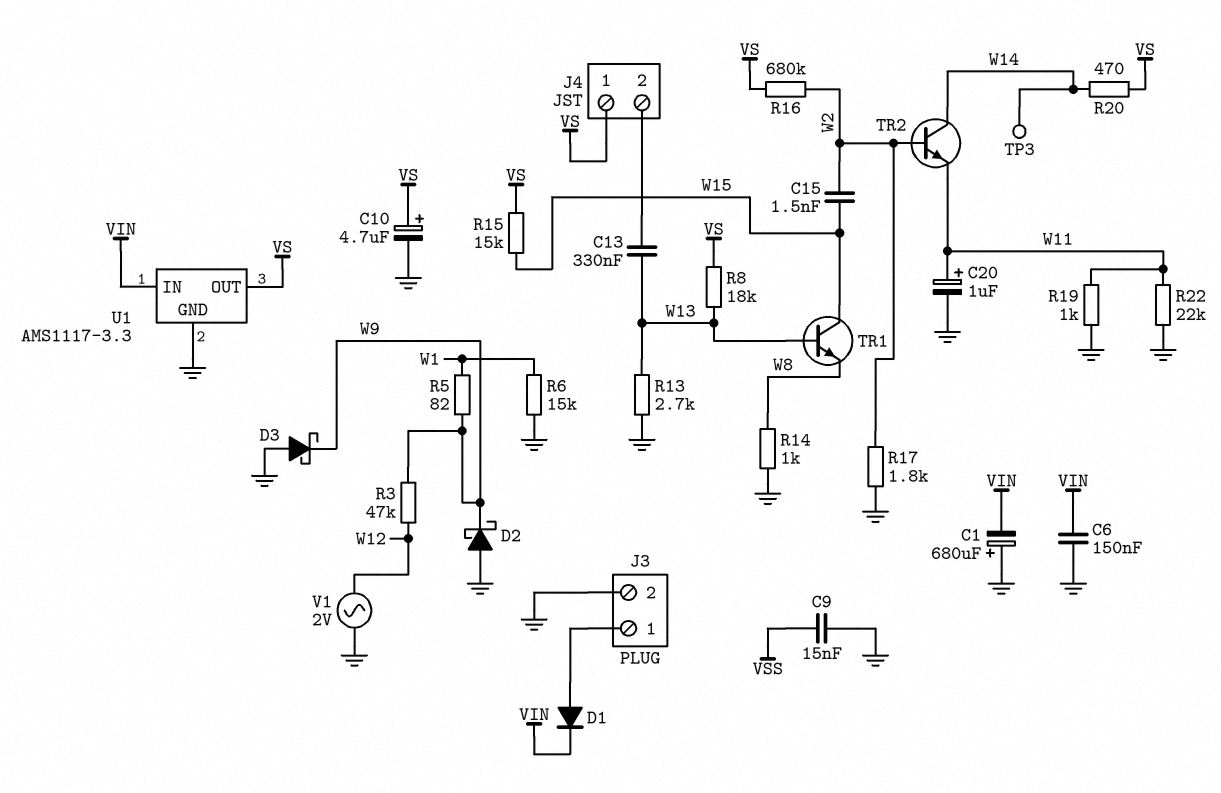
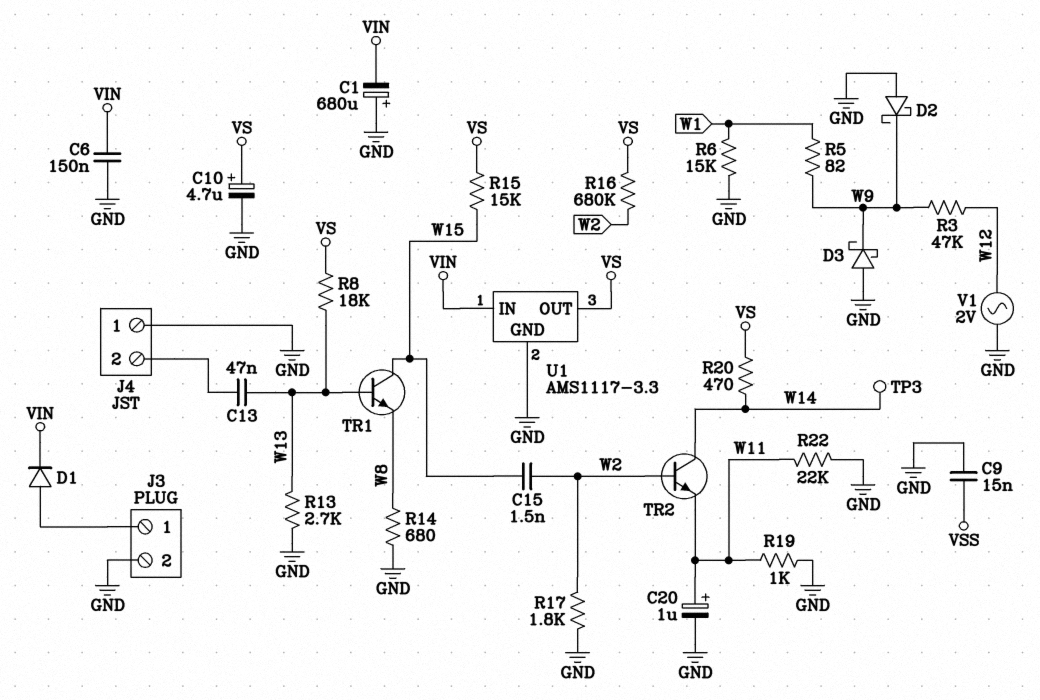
C13: 330nF (J4/2, W13) -> 47nF (J4/2, W13)
J4 pin 1: VS -> GND
R14: 1k (GND, W8) -> 680 (GND, W8)

